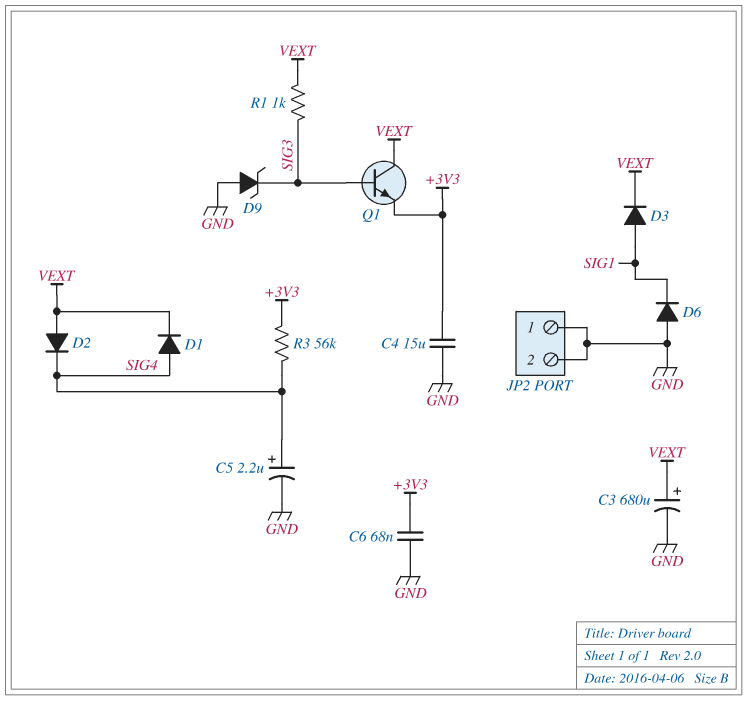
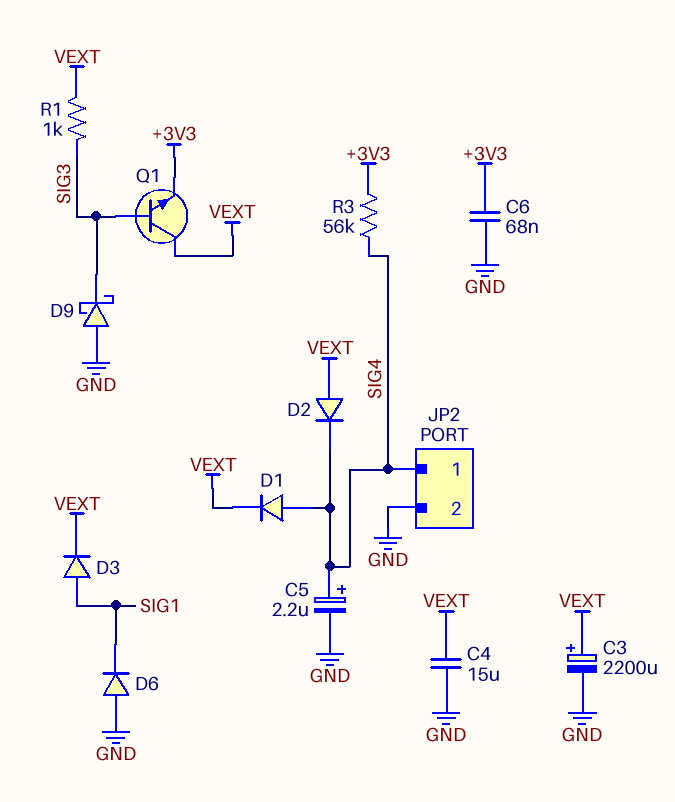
C3: 680uF (plus VEXT, minus GND) -> 2200uF (plus VEXT, minus GND)
C4: 15uF (+3V3, GND) -> 15uF (GND, VEXT)
D9: zener (A GND, K SIG3) -> schottky (A GND, K SIG3)
JP2 pin 1: GND -> SIG4

